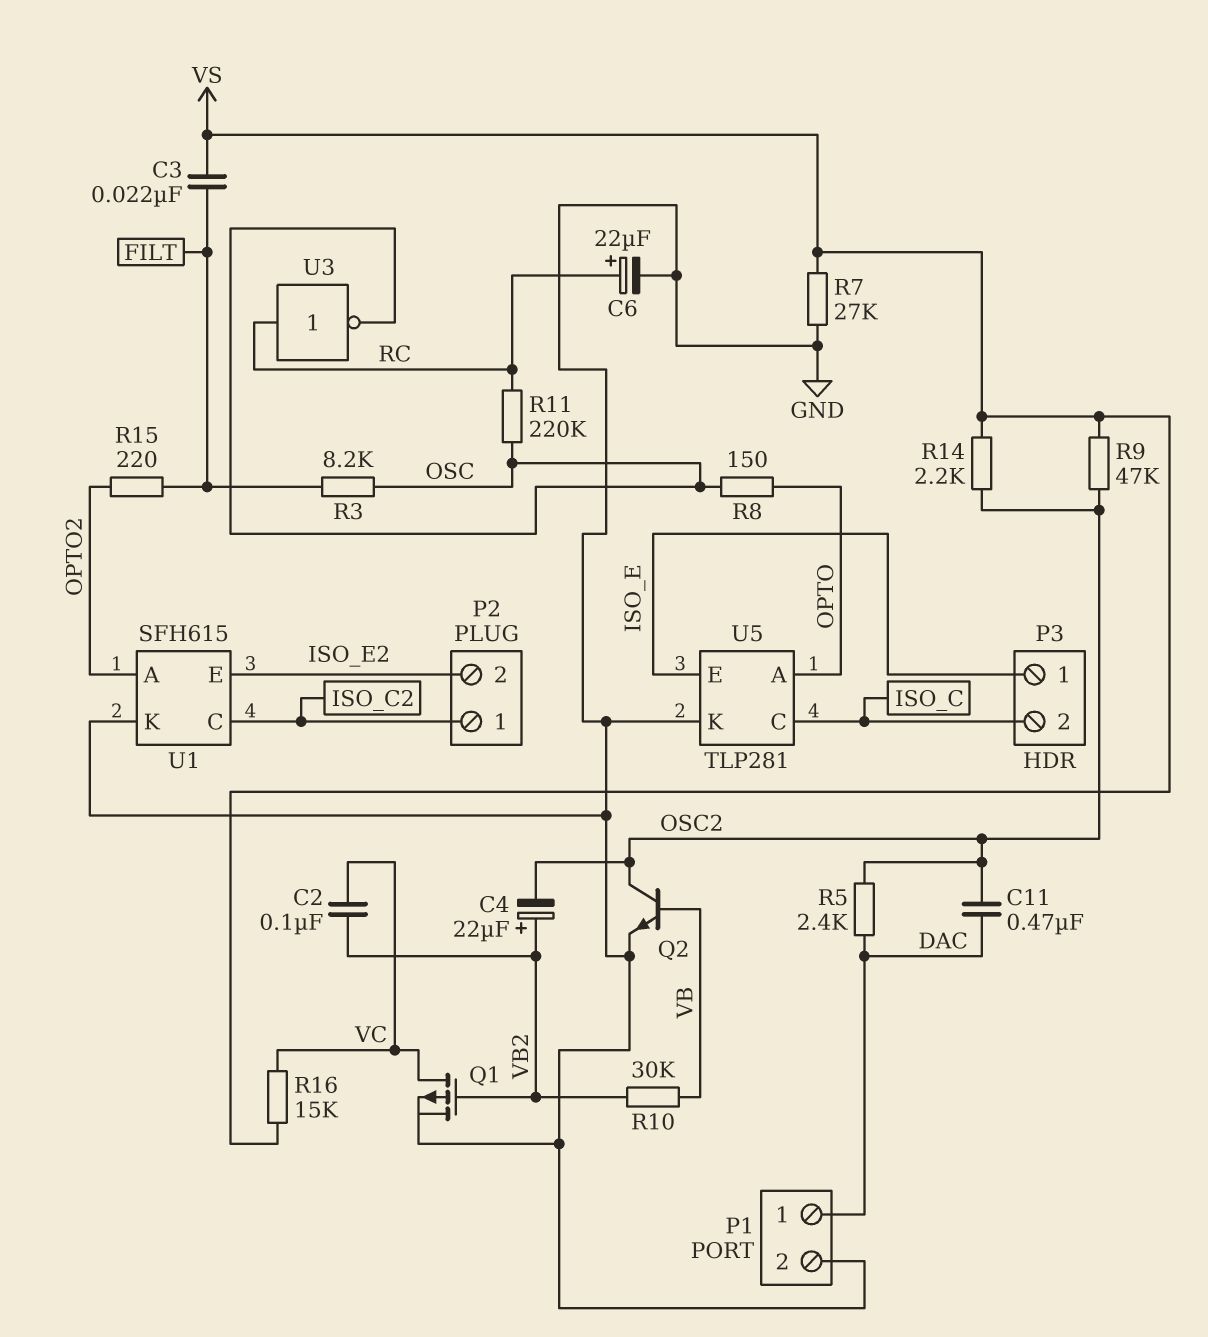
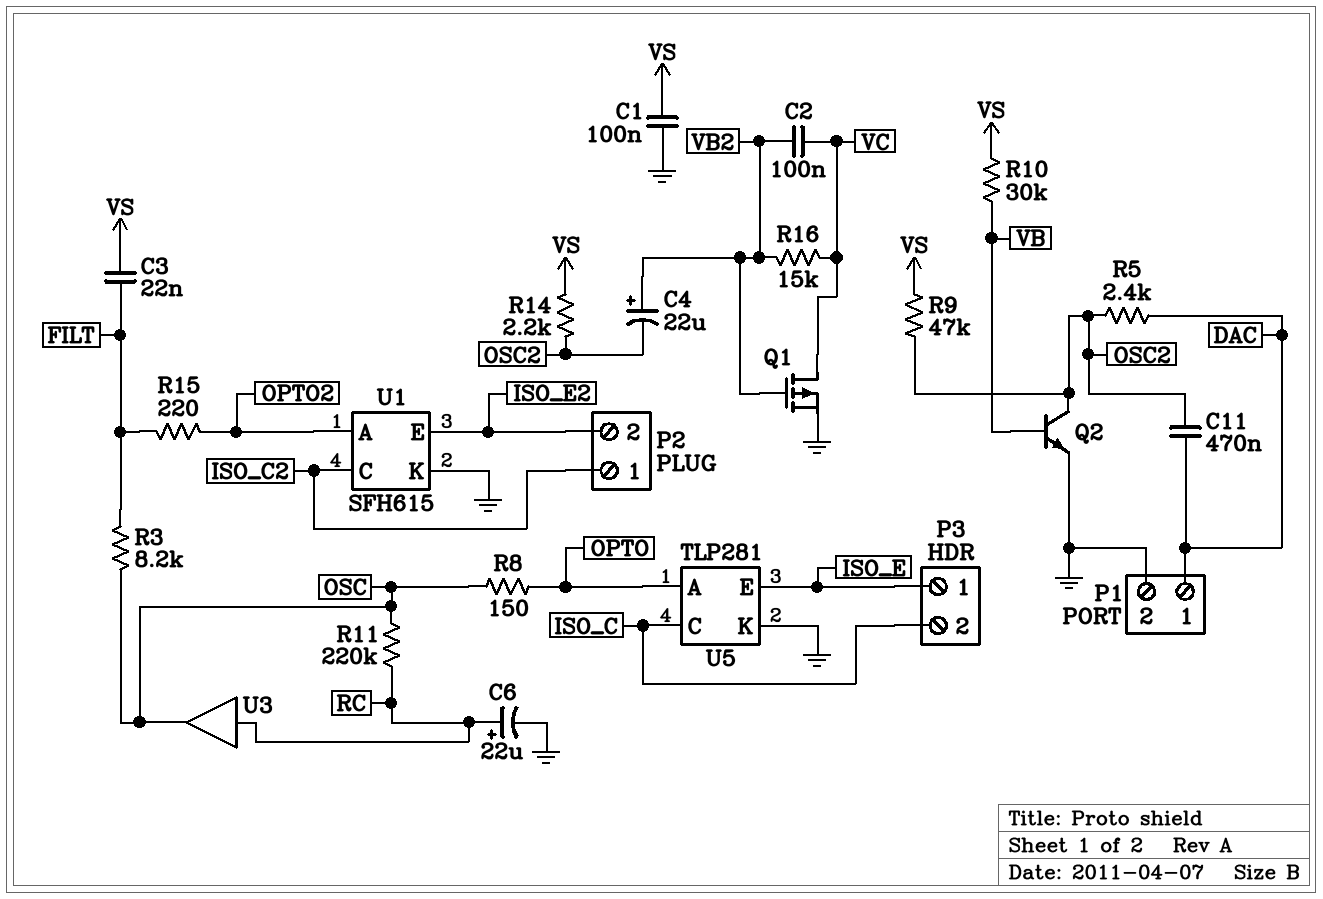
C1: none -> 100nF (GND, VS)
R7: 27k (GND, VS) -> none
R10: 30k (VB, VB2) -> 30k (VB, VS)
R16: 15k (VC, VS) -> 15k (VB2, VC)
U3: NOT (in RC, out OSC) -> buffer (in RC, out OSC)

